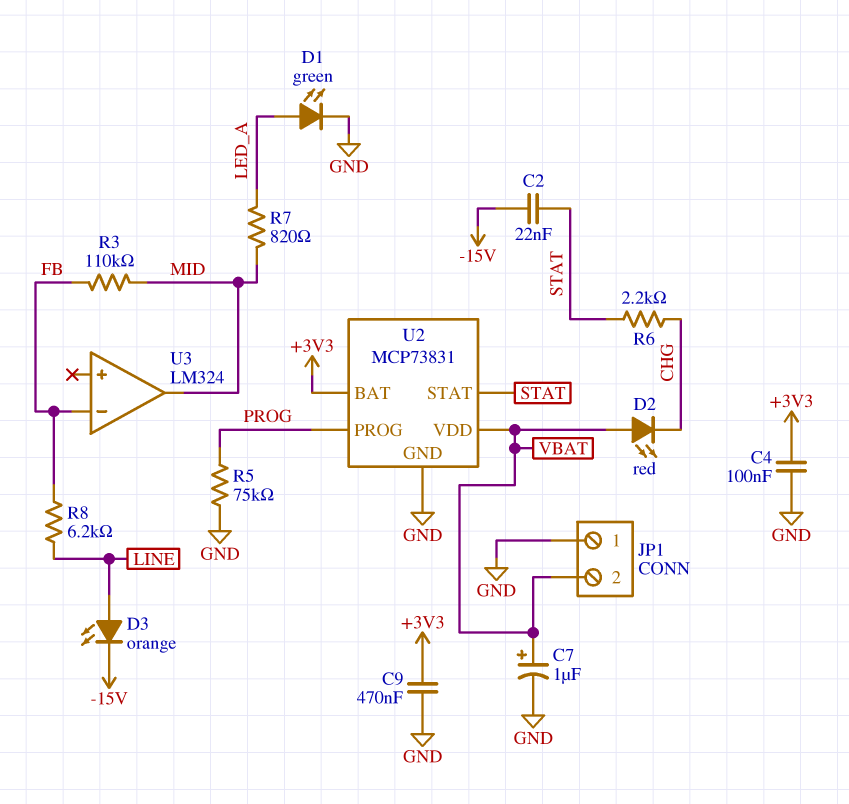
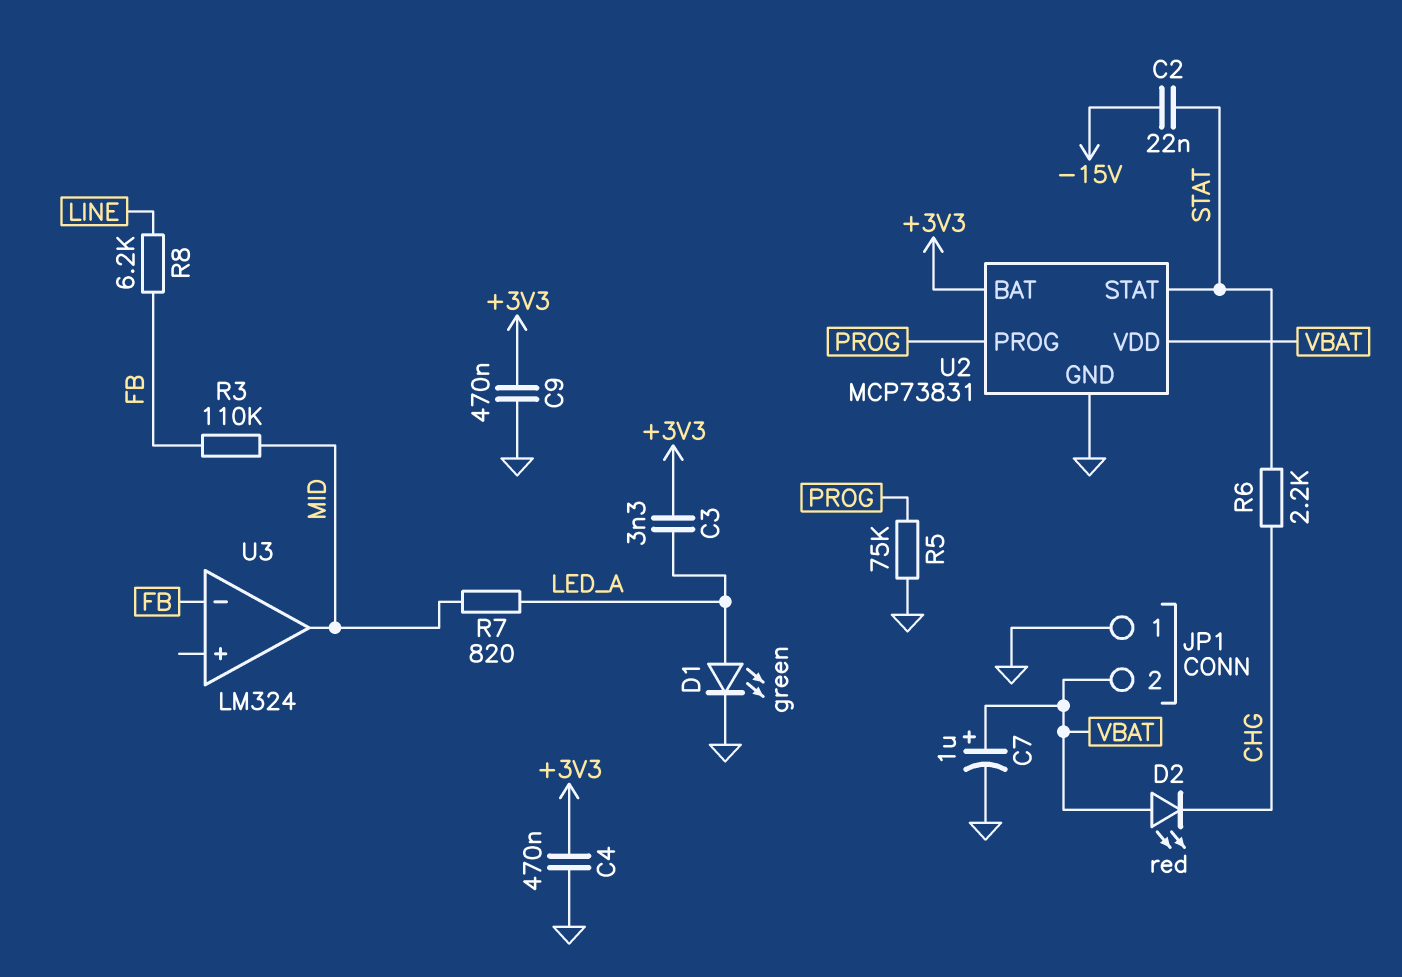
C3: none -> 3.3nF (+3V3, LED_A)
C4: 100nF (+3V3, GND) -> 470nF (+3V3, GND)
D3: LED orange (A LINE, K -15V) -> none

